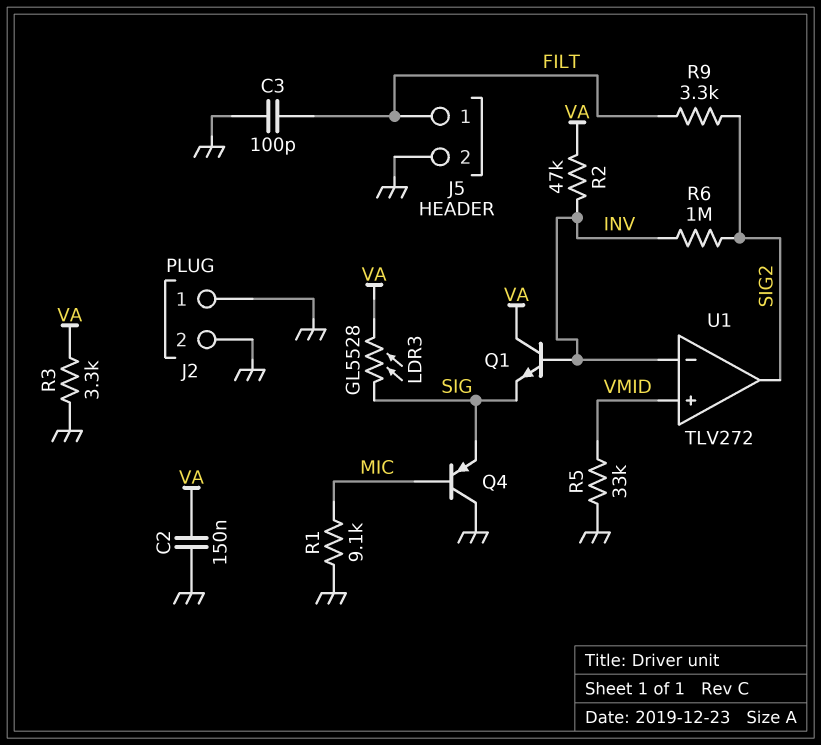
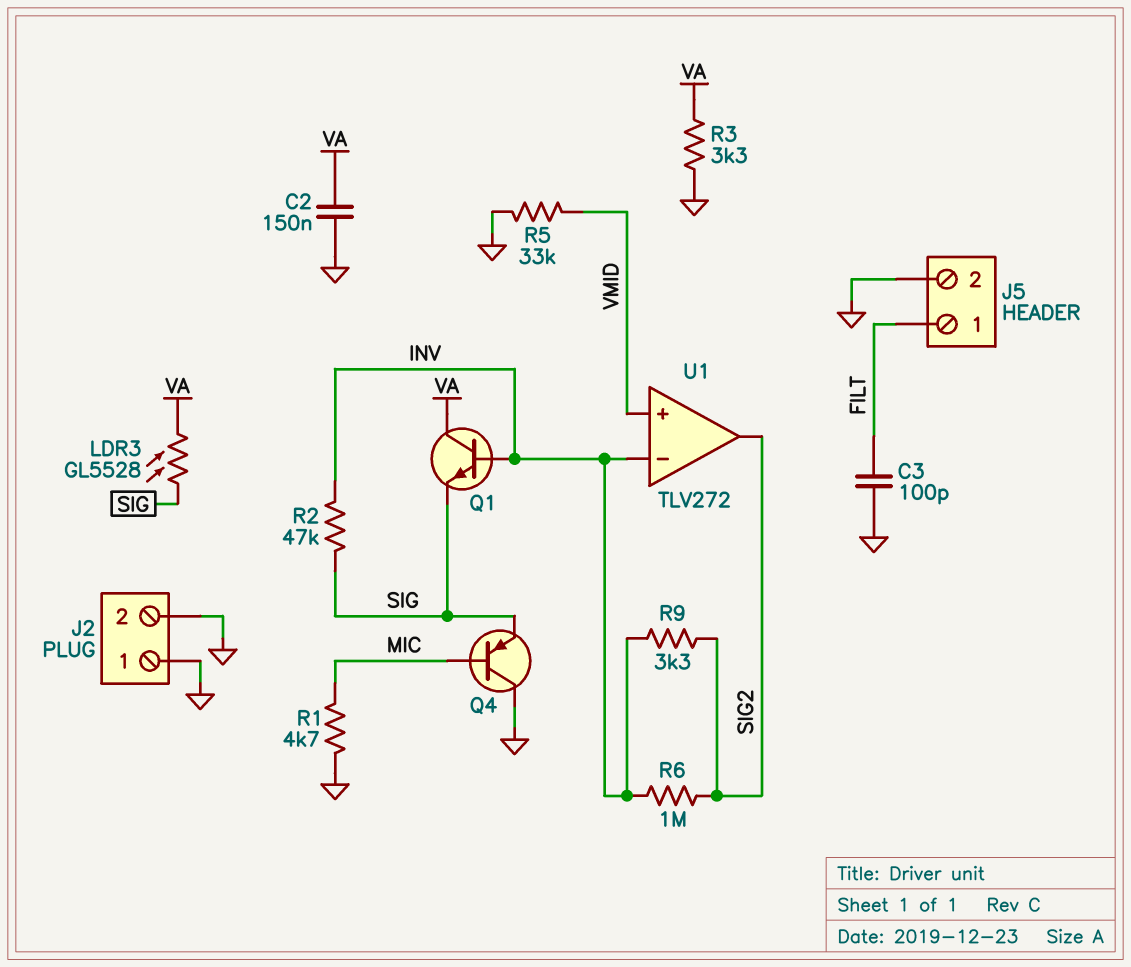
R1: 9.1k (GND, MIC) -> 4.7k (GND, MIC)
R2: 47k (INV, VA) -> 47k (INV, SIG)
R9: 3.3k (FILT, SIG2) -> 3.3k (INV, SIG2)

